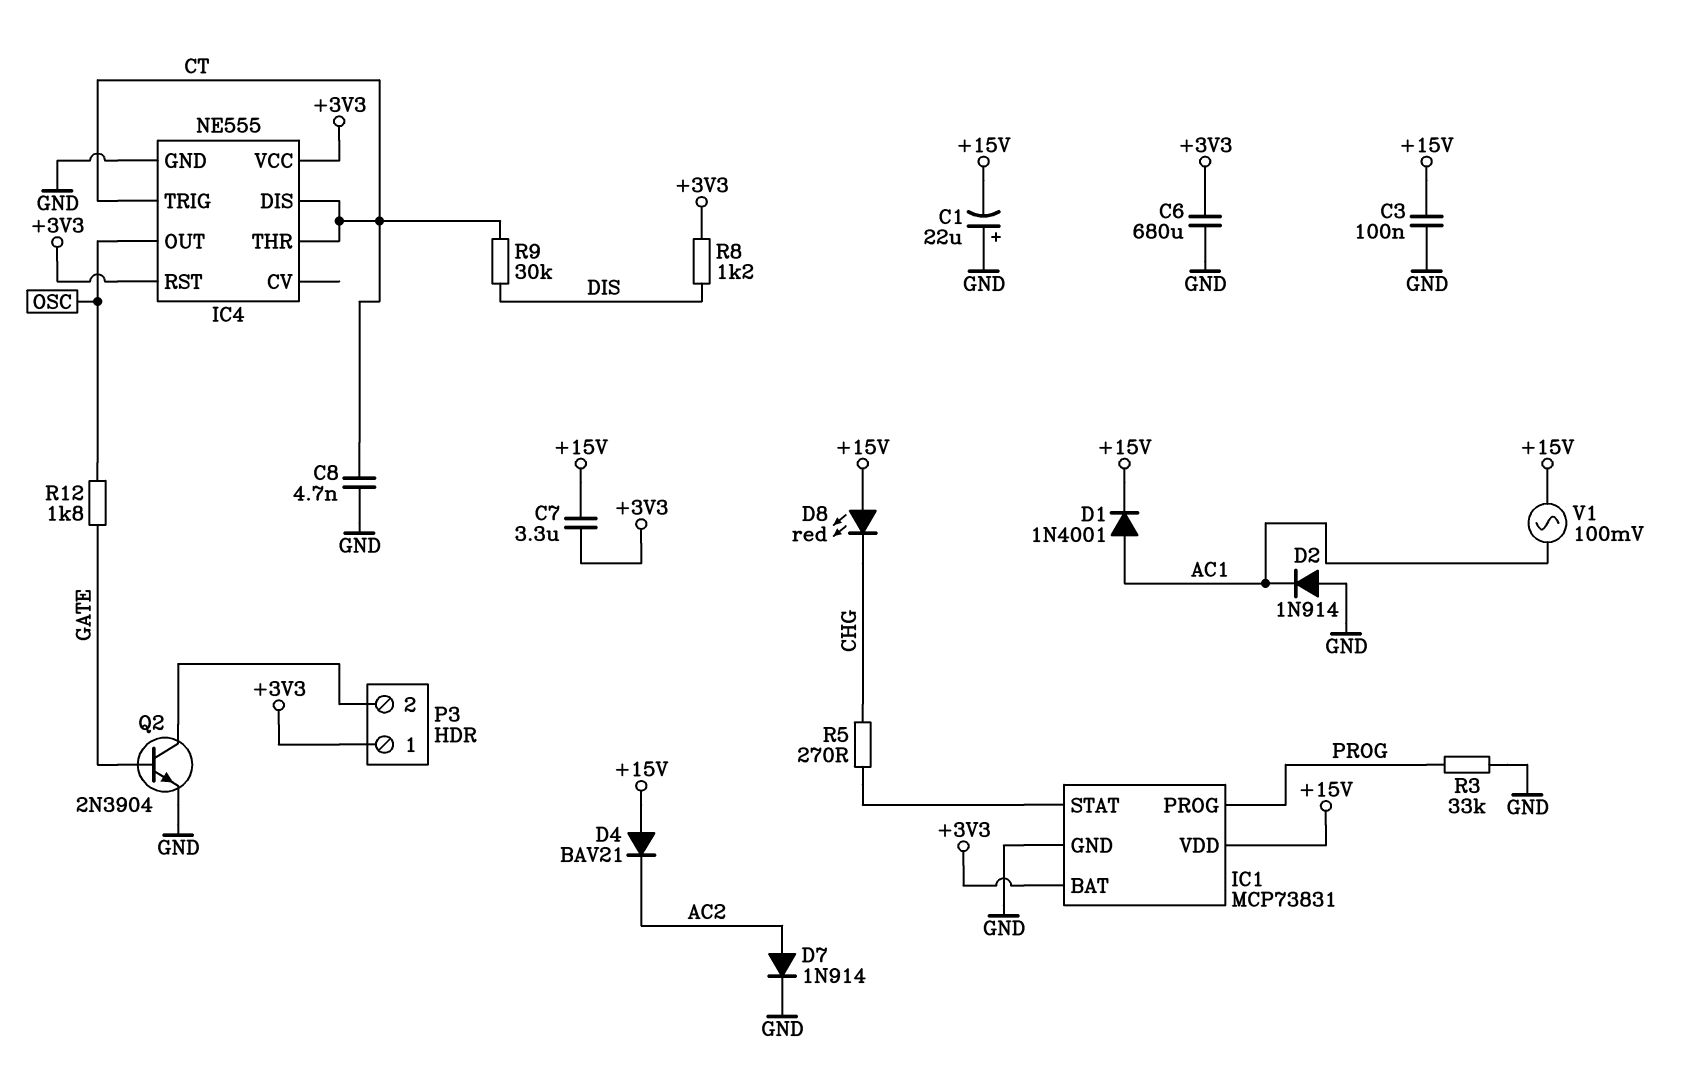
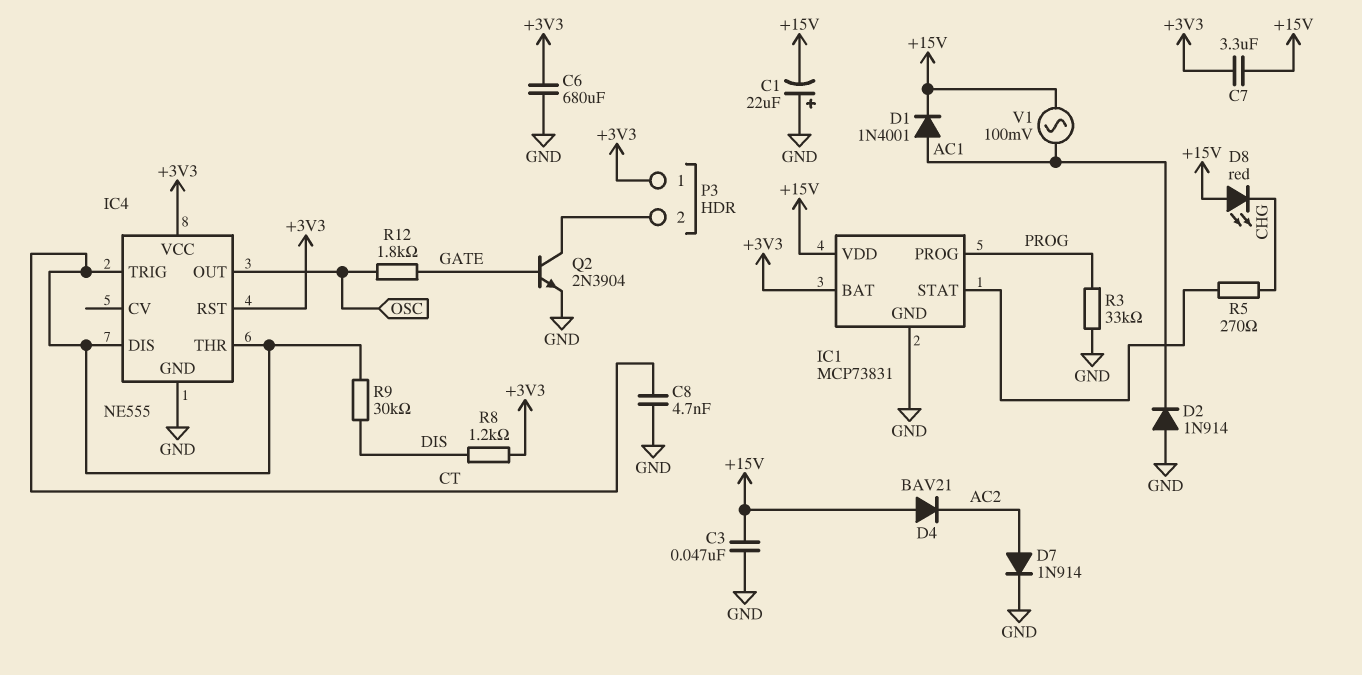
C3: 100nF (+15V, GND) -> 47nF (+15V, GND)

